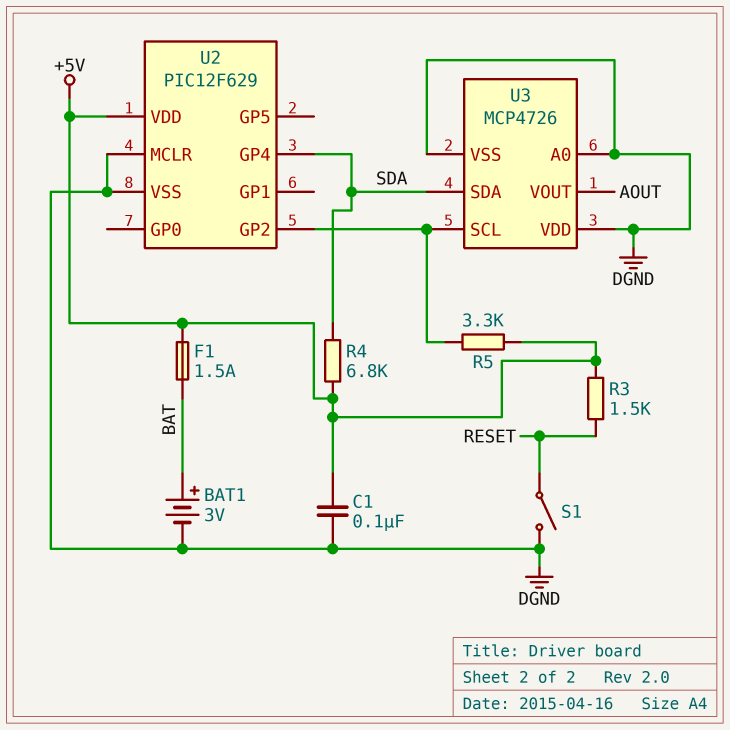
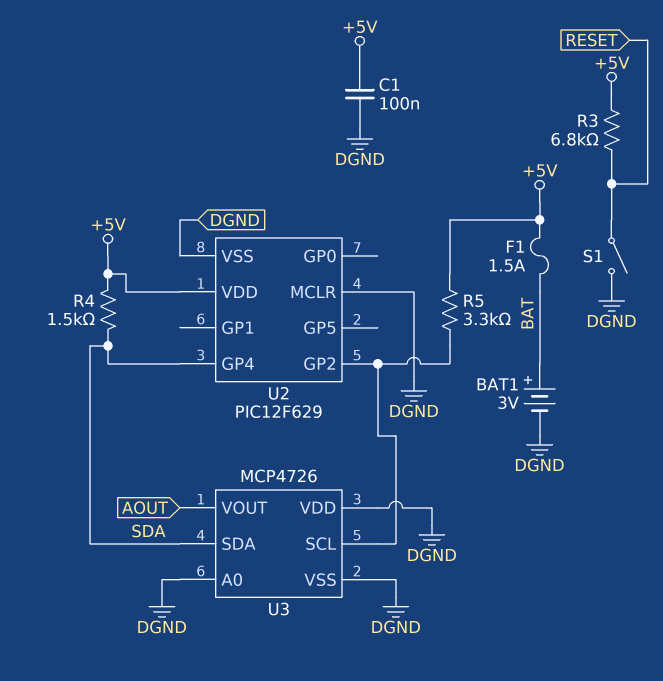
R3: 1.5k (+5V, RESET) -> 6.8k (+5V, RESET)
R4: 6.8k (+5V, SDA) -> 1.5k (+5V, SDA)

